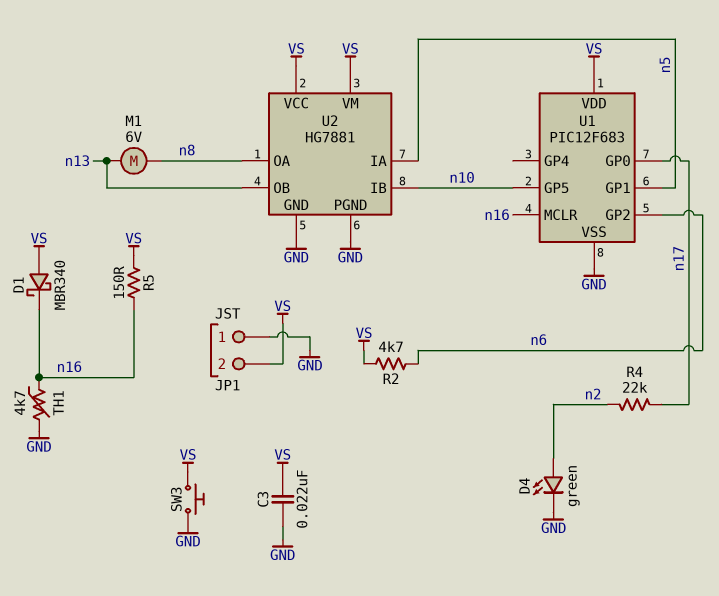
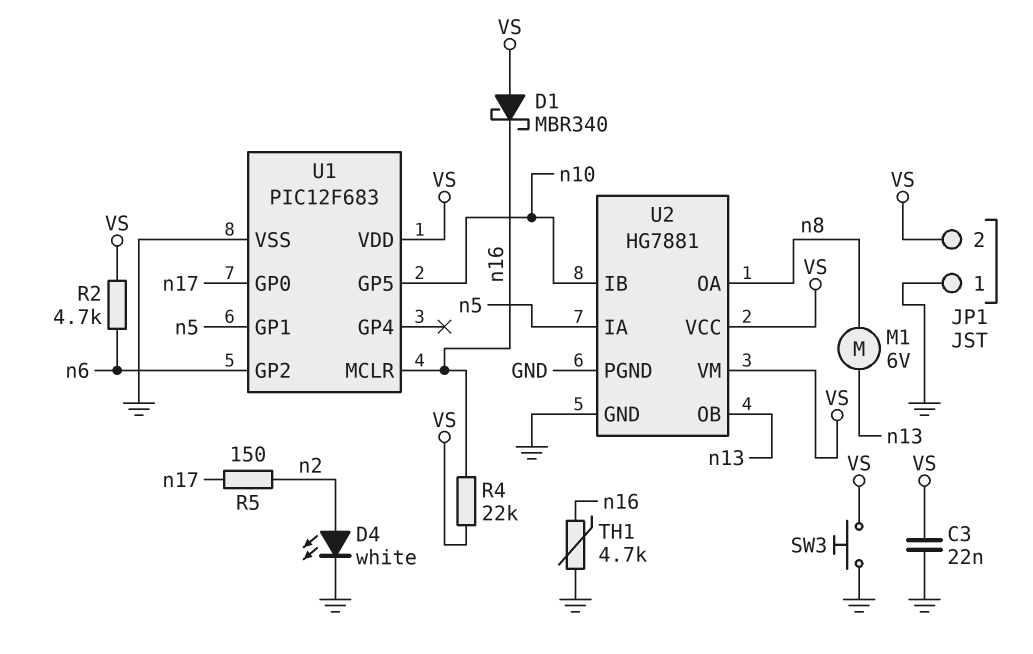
D4: LED green (A n2, K GND) -> LED white (A n2, K GND)
R4: 22k (n2, n17) -> 22k (VS, n16)
R5: 150 (VS, n16) -> 150 (n2, n17)

